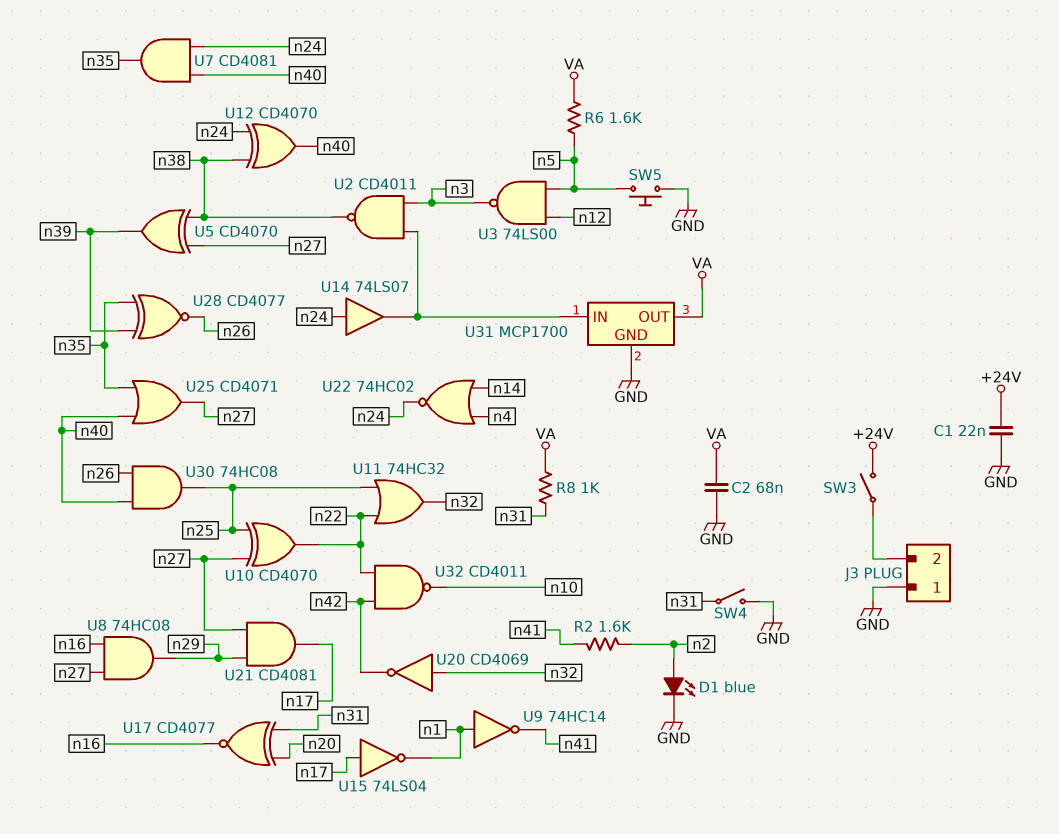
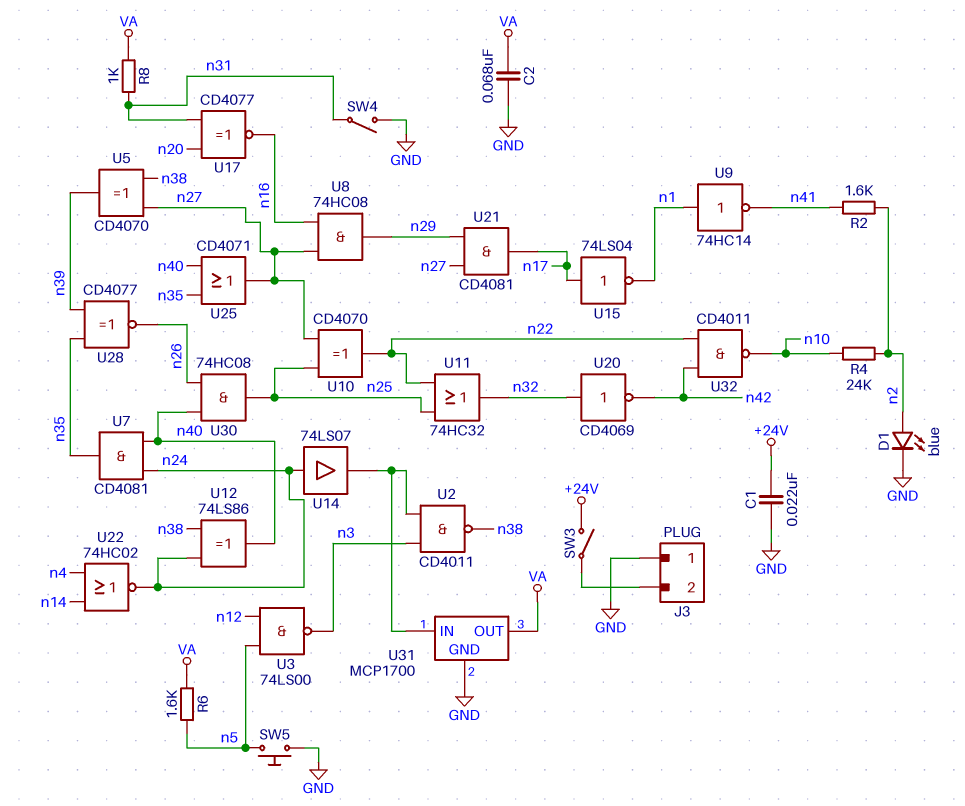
R4: none -> 24k (n2, n10)
U12: XOR CD4070 (in n24, in n38, out n40) -> XOR 74LS86 (in n24, in n38, out n40)

